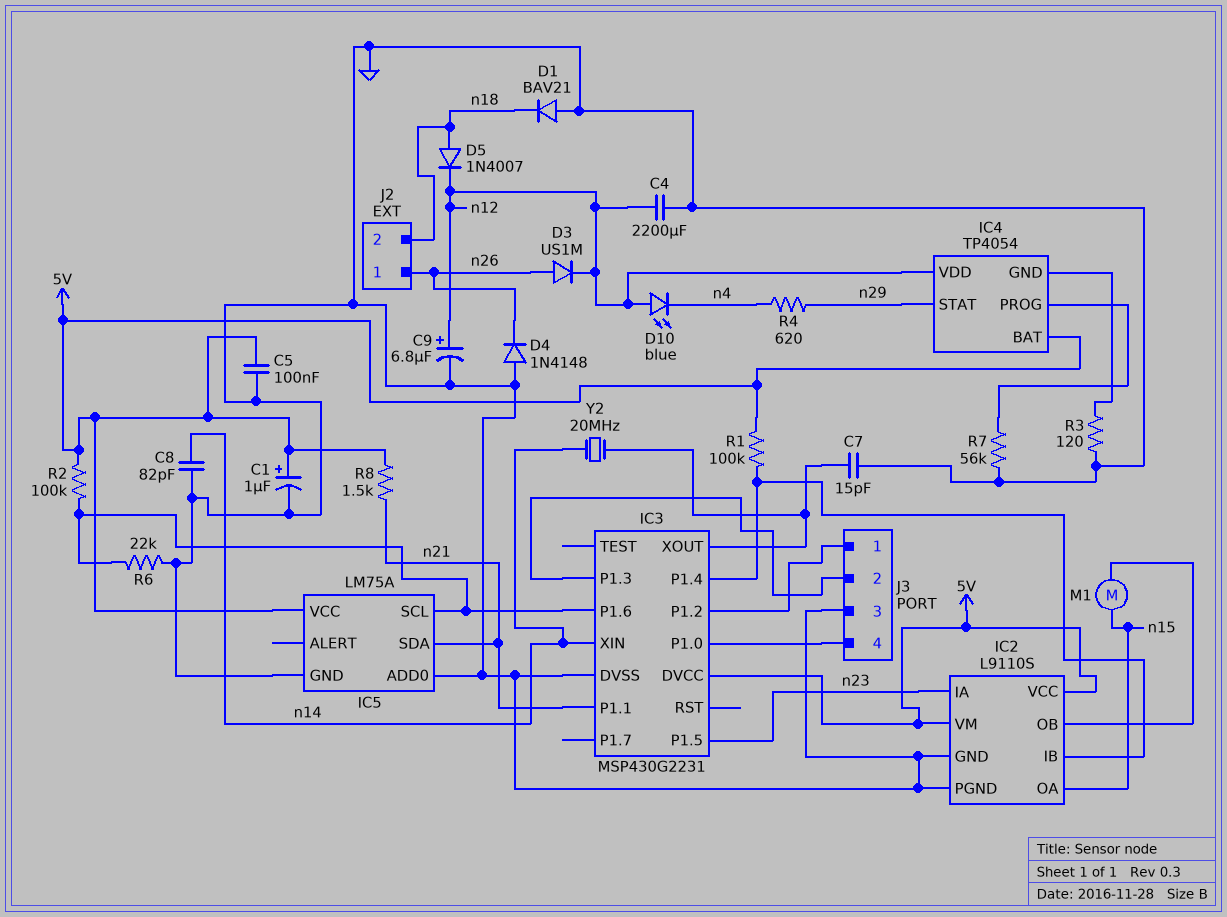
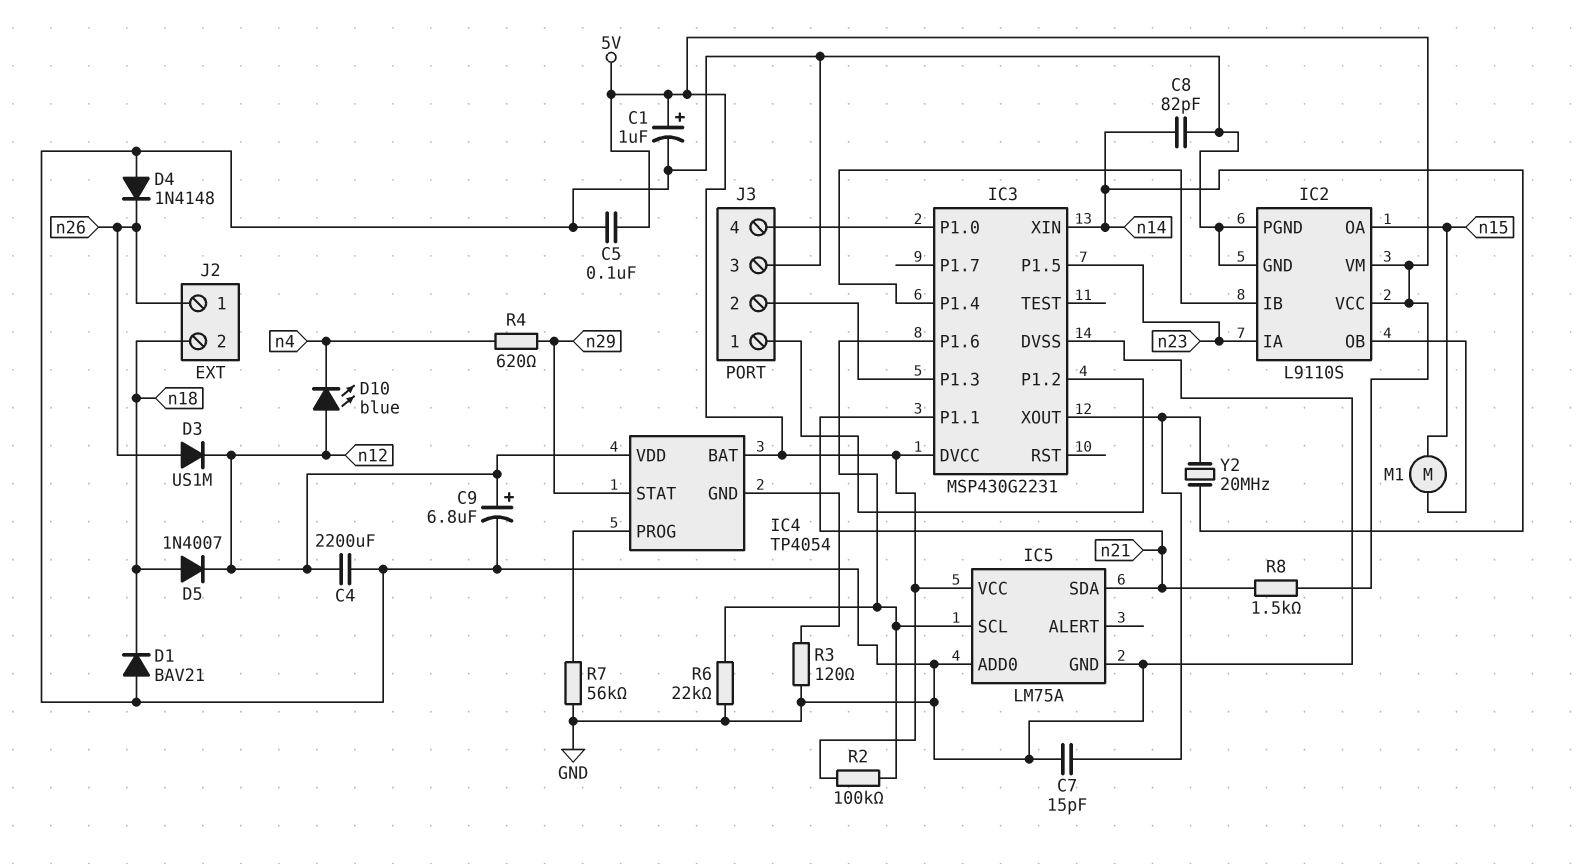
R1: 100k (5V, IC2/IB) -> none

